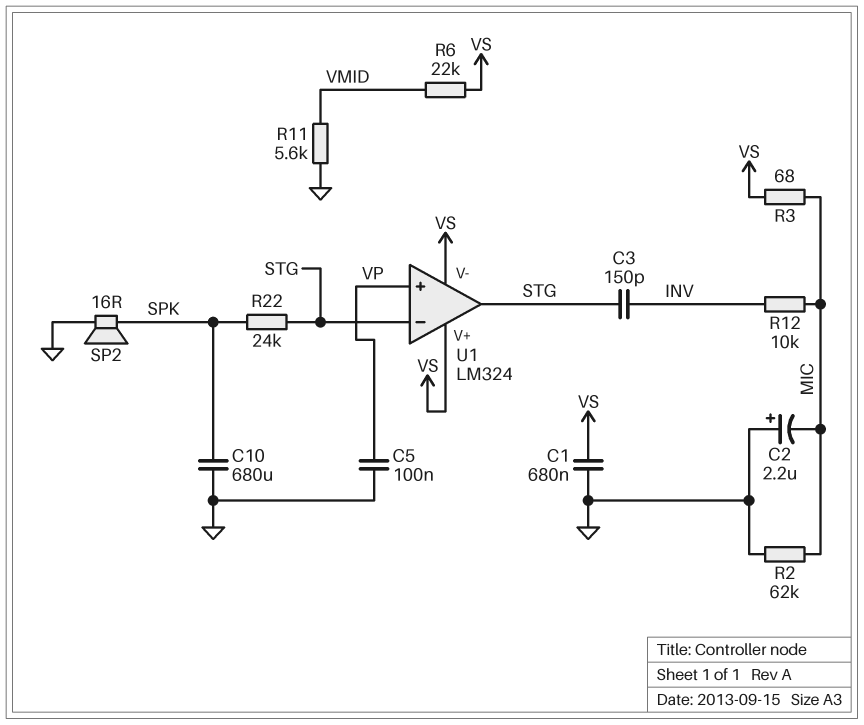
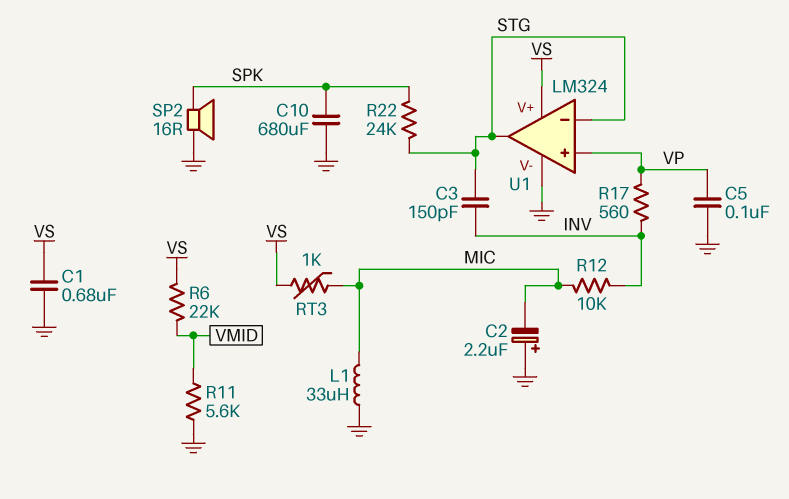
L1: none -> 33uH (GND, MIC)
R2: 62k (GND, MIC) -> none
R3: 68 (MIC, VS) -> none
R17: none -> 560 (INV, VP)
RT3: none -> 1k (MIC, VS)
U1 pin V-: VS -> GND

